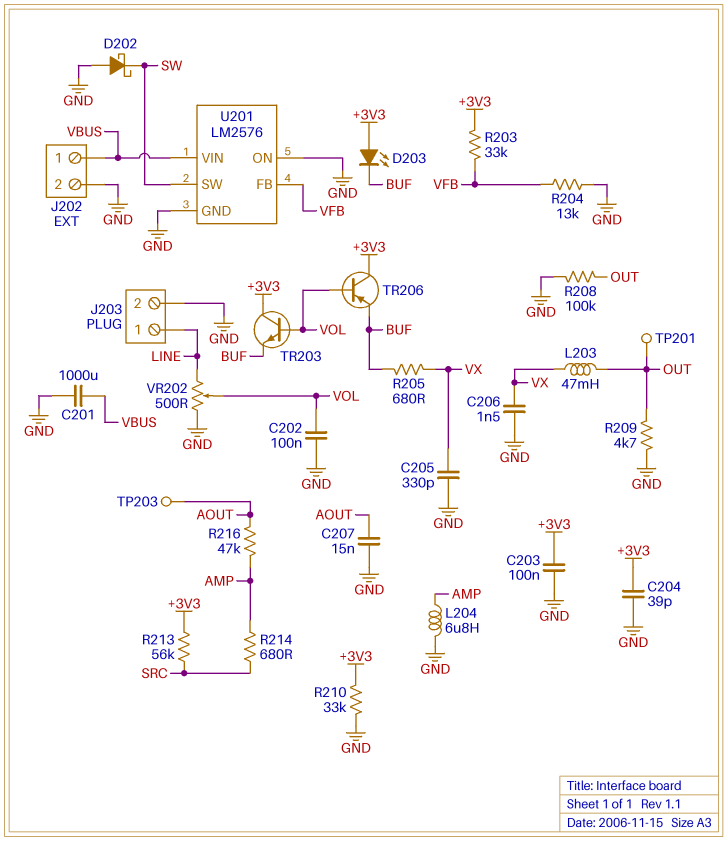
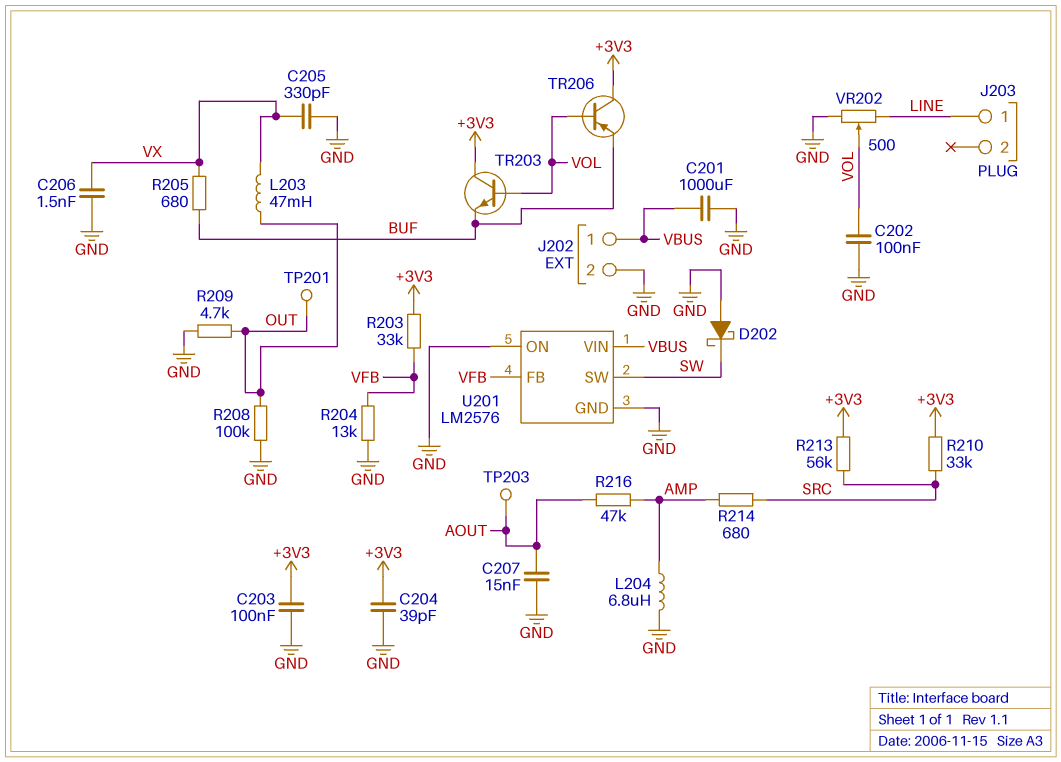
D203: LED (A +3V3, K BUF) -> none
J203 pin 2: GND -> none
R210: 33k (+3V3, GND) -> 33k (+3V3, SRC)

